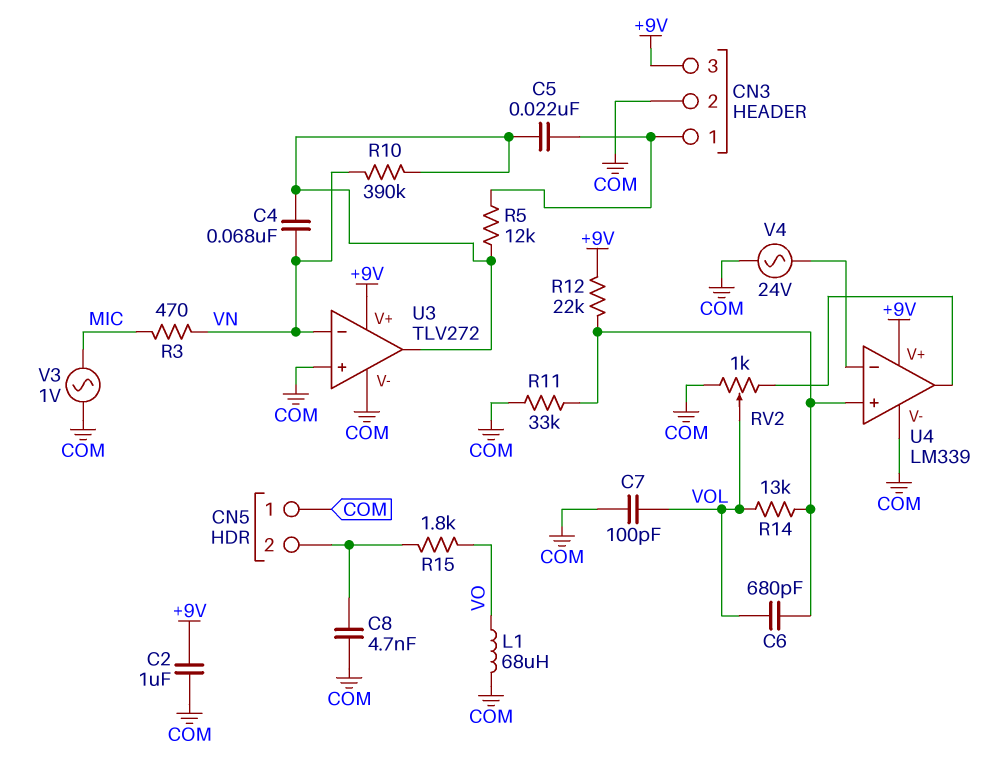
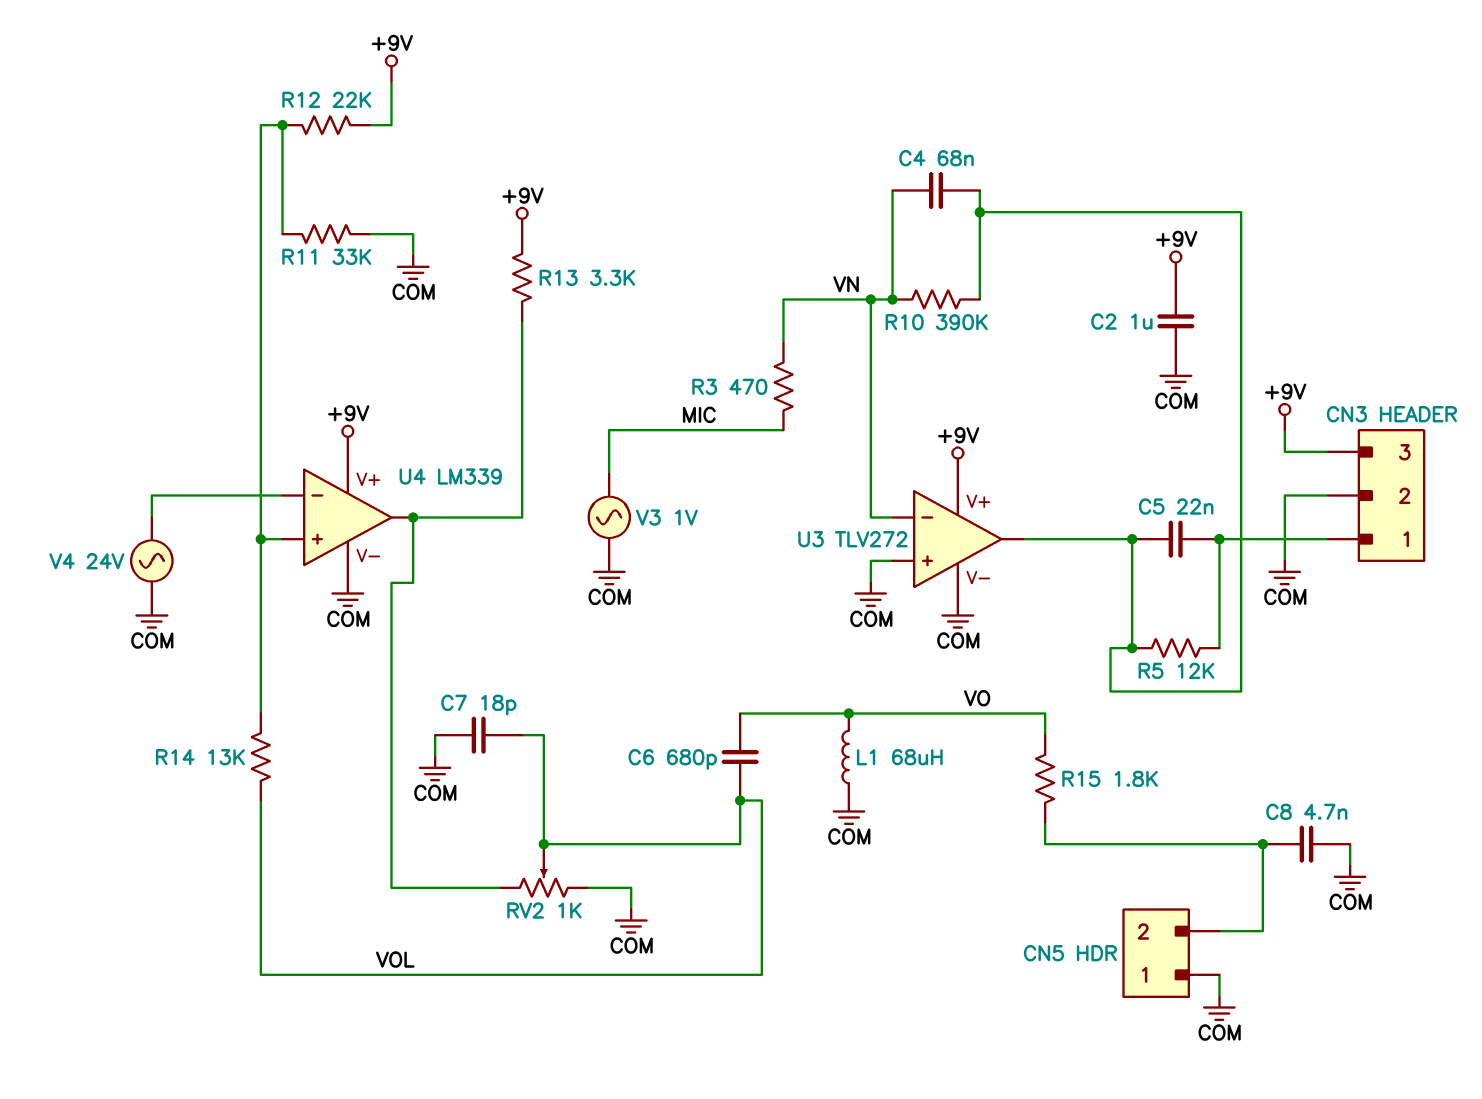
C6: 680pF (U4/in+, VOL) -> 680pF (VO, VOL)
C7: 100pF (COM, VOL) -> 18pF (COM, VOL)
R13: none -> 3.3k (+9V, U4/out)

